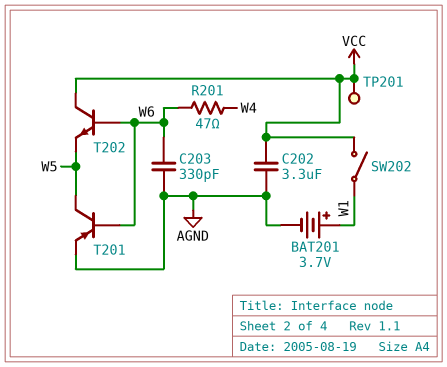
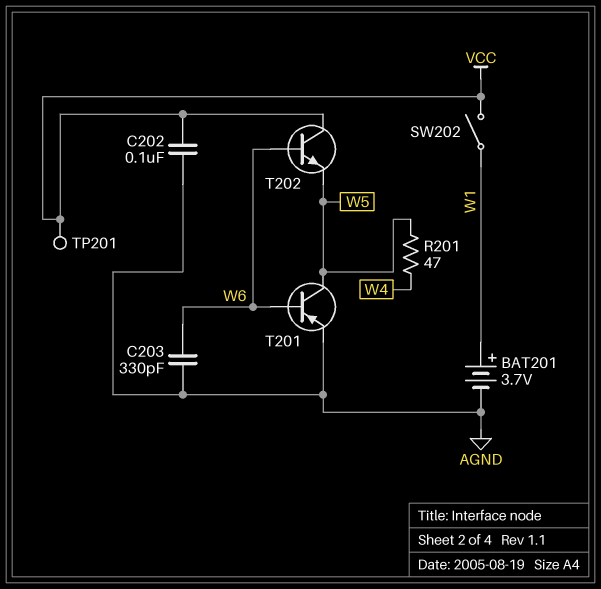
C202: 3.3uF (AGND, VCC) -> 100nF (AGND, VCC)
R201: 47 (W4, W6) -> 47 (W4, W5)

